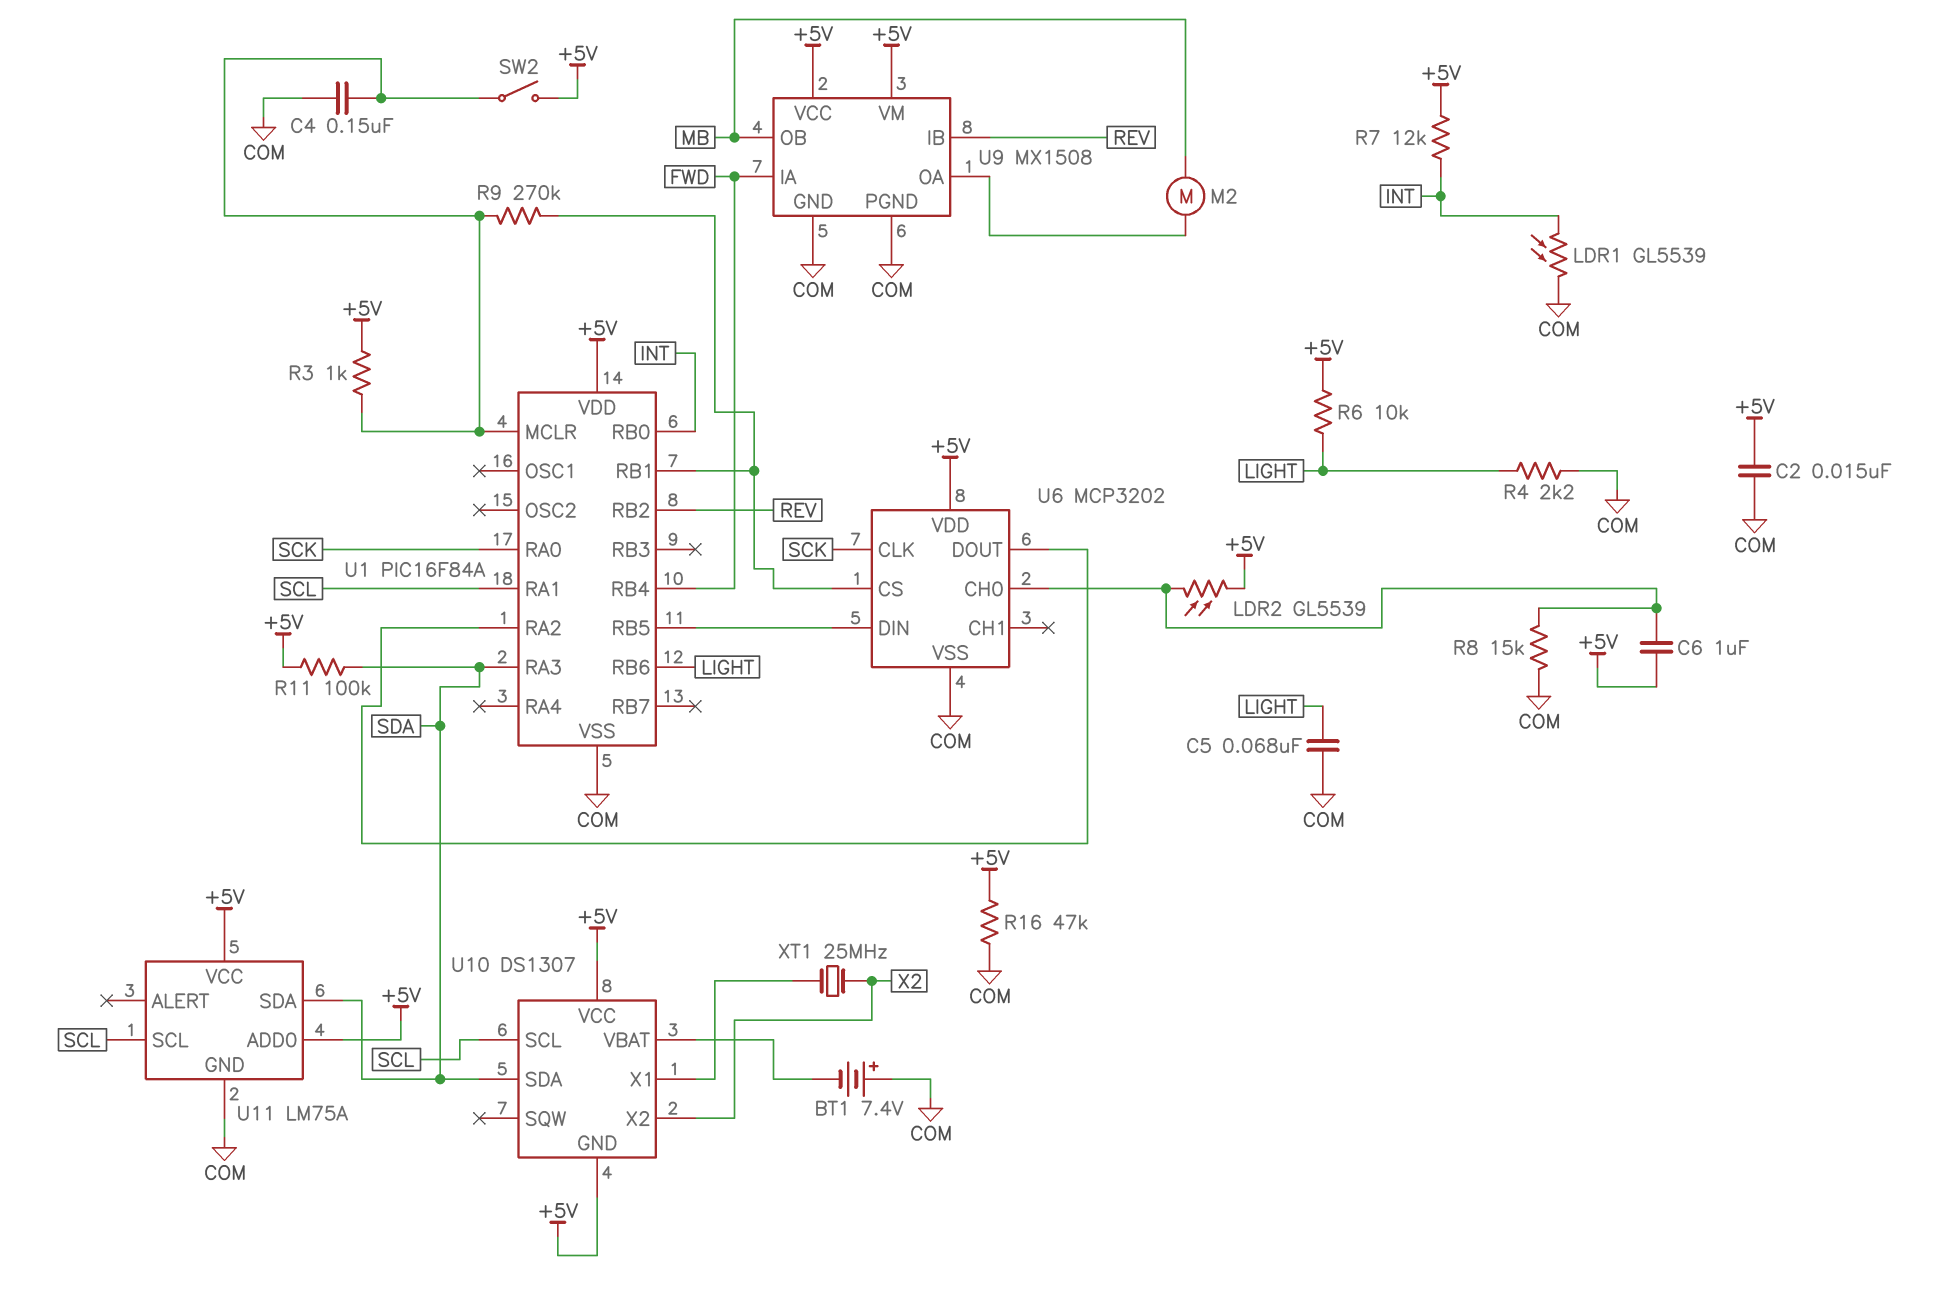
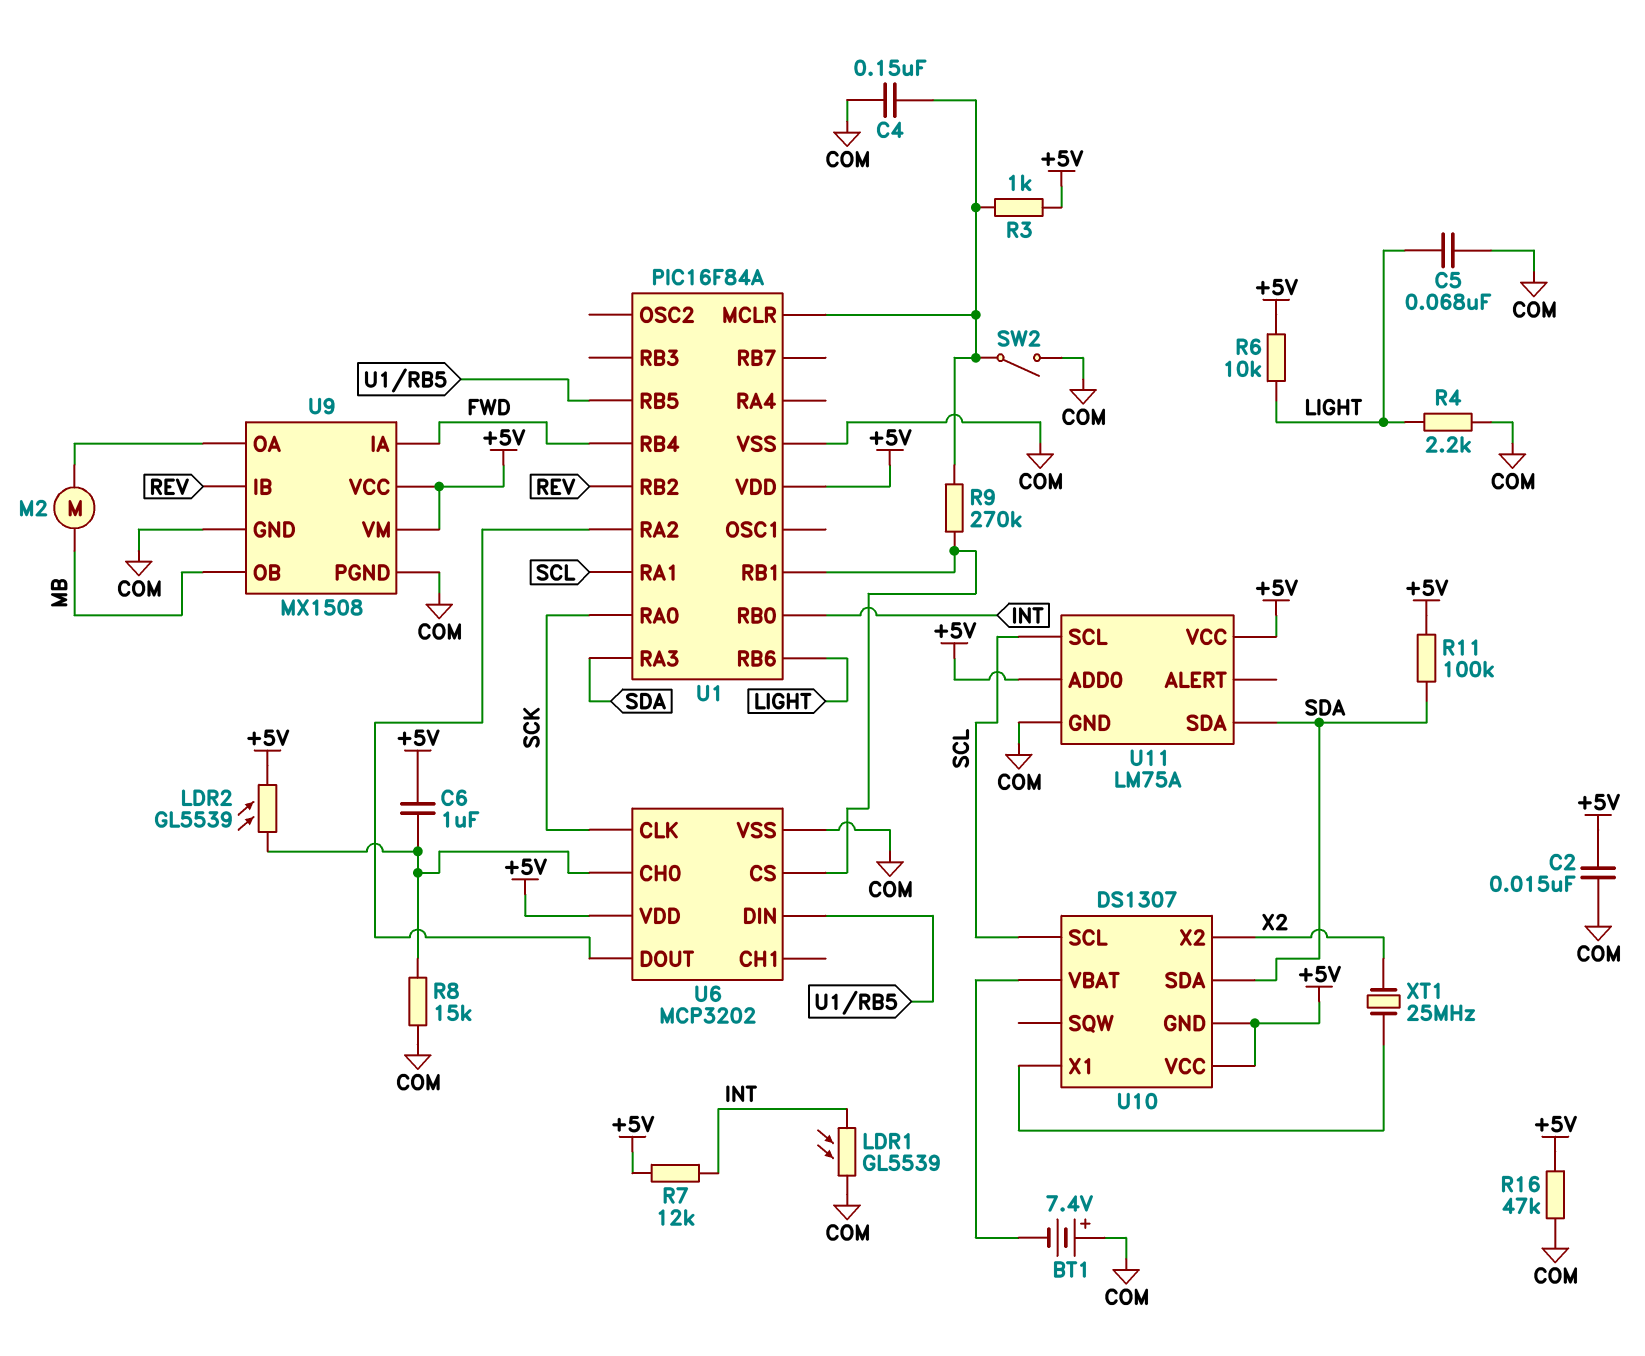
SW2: switch (+5V, U1/MCLR) -> switch (COM, U1/MCLR)

